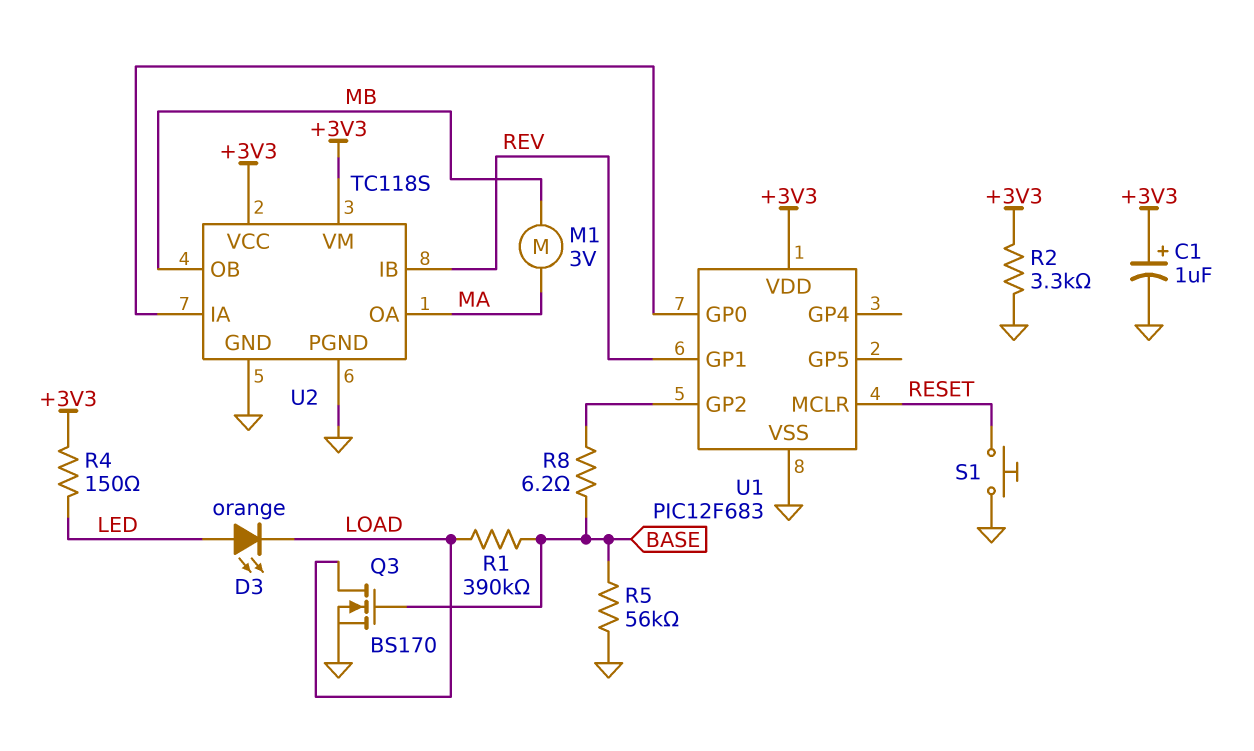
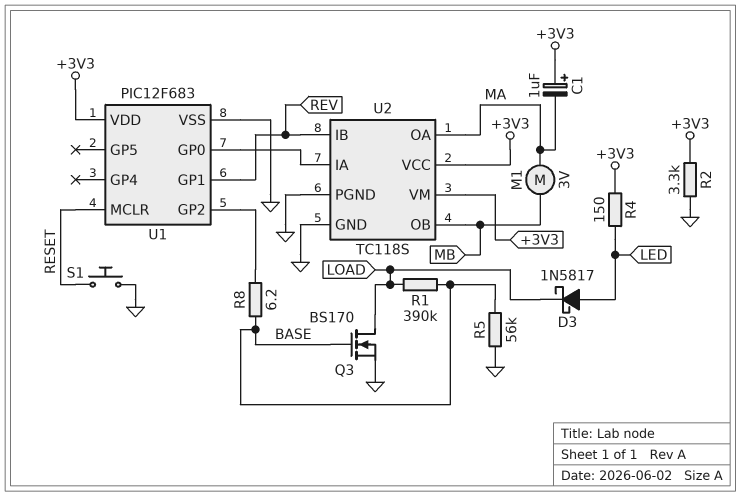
C1: 1uF (plus +3V3, minus GND) -> 1uF (plus +3V3, minus MA)
D3: LED orange (A LED, K LOAD) -> schottky 1N5817 (A LED, K LOAD)

